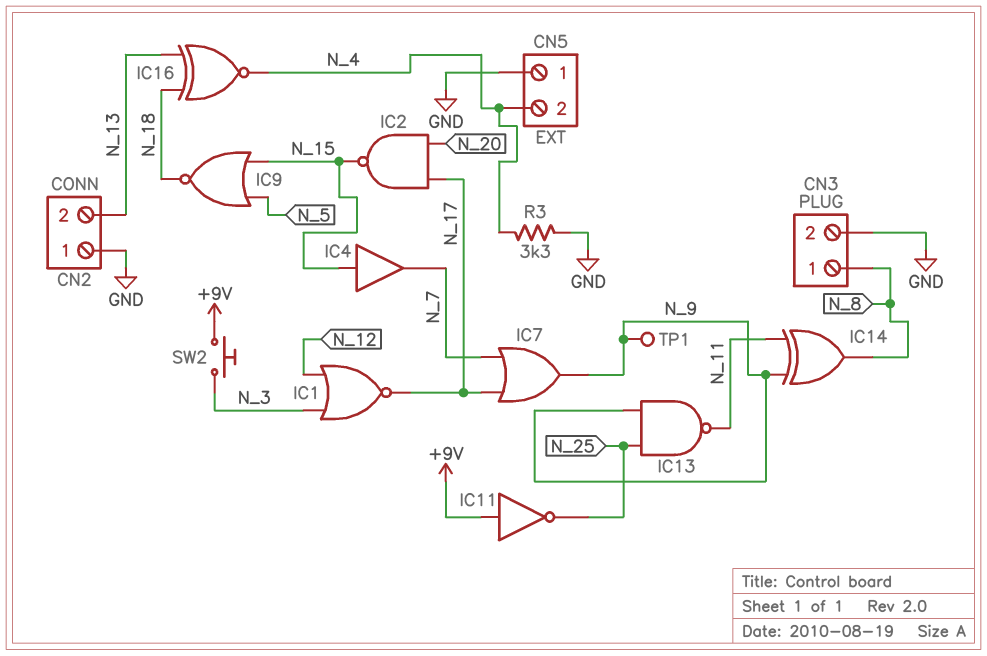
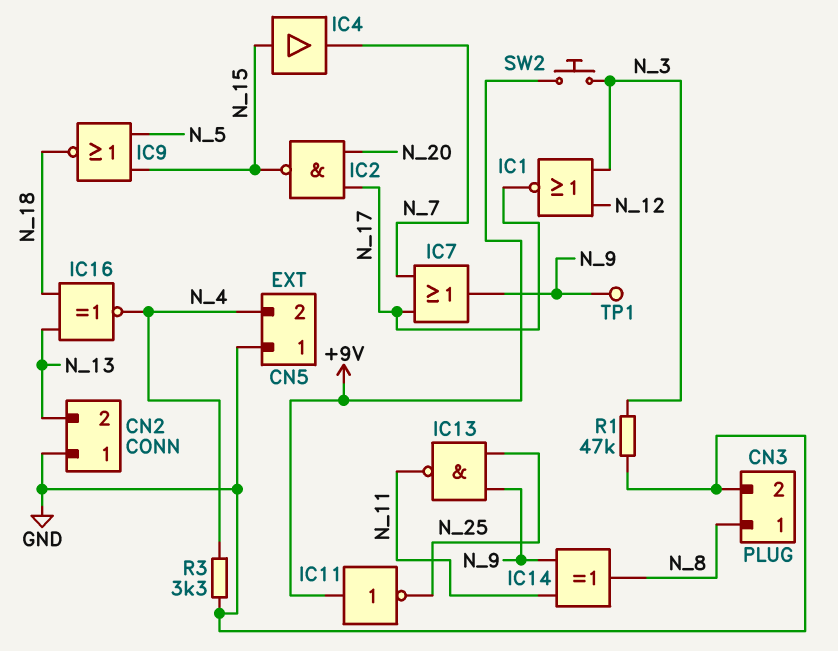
R1: none -> 47k (GND, N_3)

